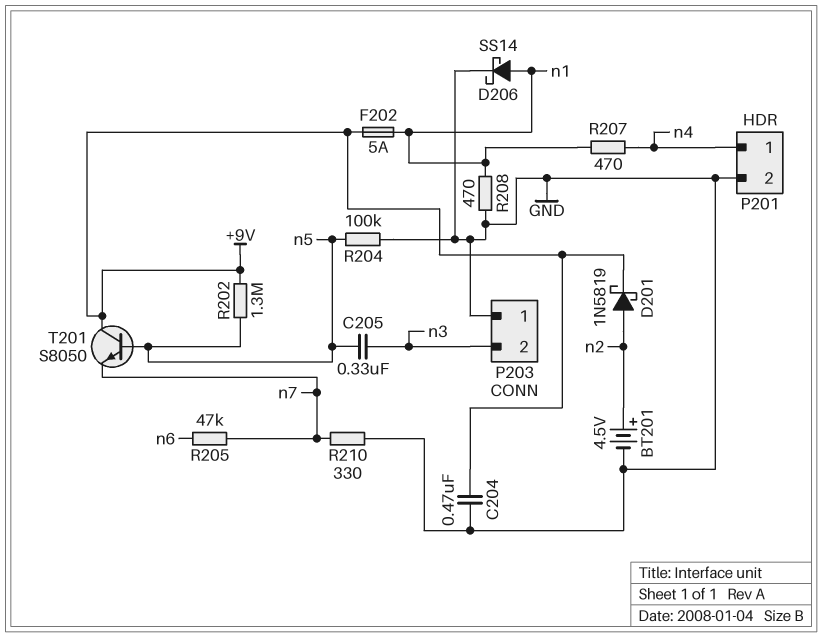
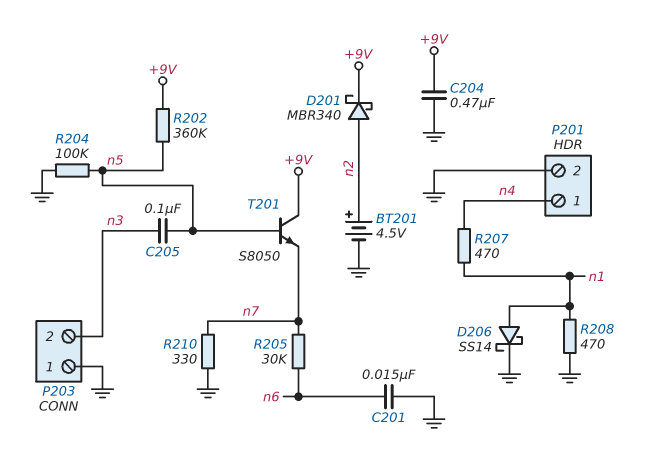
C201: none -> 15nF (GND, n6)
C205: 330nF (n3, n5) -> 100nF (n3, n5)
D201: schottky 1N5819 (A n2, K +9V) -> schottky MBR340 (A n2, K +9V)
F202: 5A (+9V, n1) -> none
R202: 1.3M (+9V, n5) -> 360k (+9V, n5)
R205: 47k (n6, n7) -> 30k (n6, n7)

